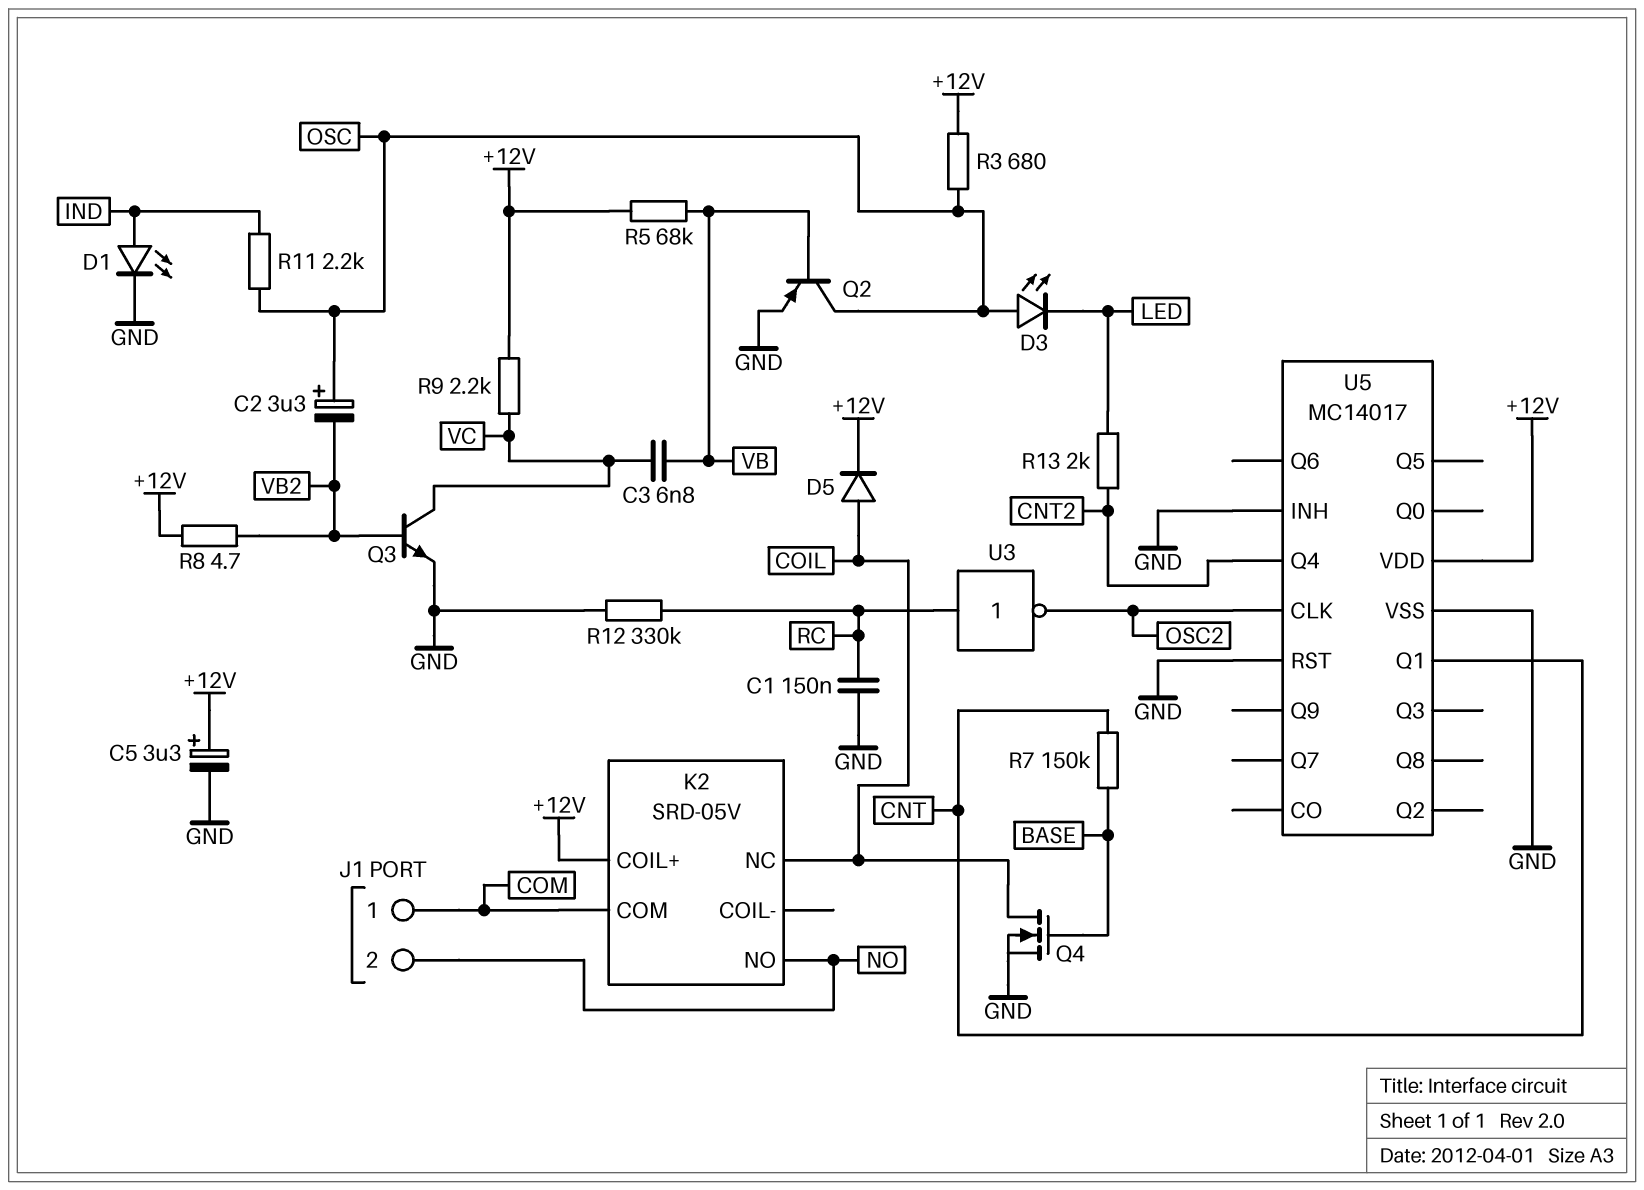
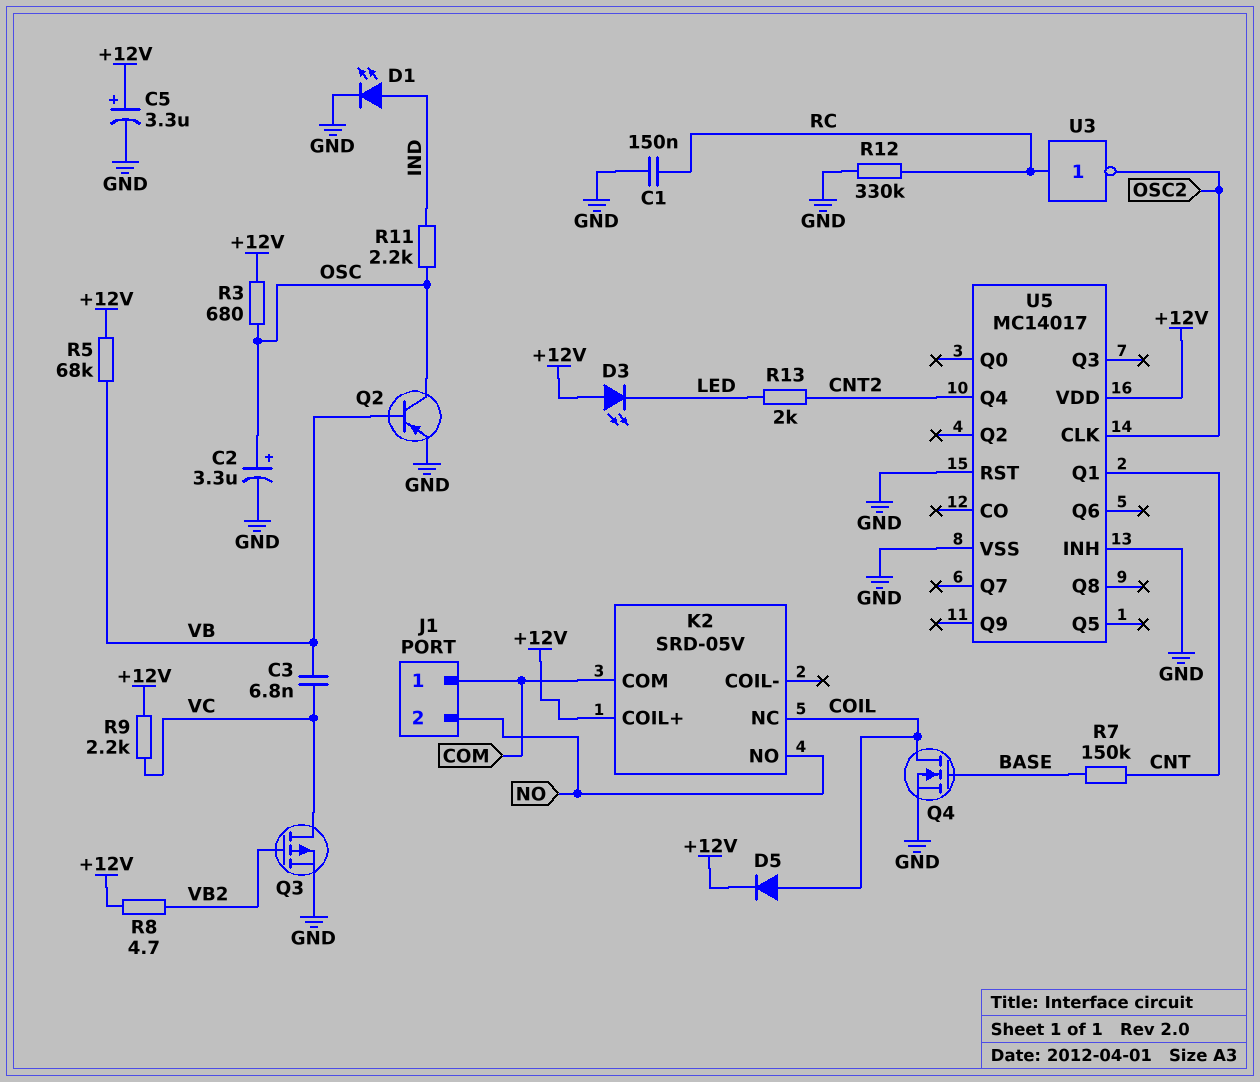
C2: 3.3uF (plus OSC, minus VB2) -> 3.3uF (plus OSC, minus GND)
D3: LED (A OSC, K LED) -> LED (A +12V, K LED)
Q3: NPN (B VB2, C VC, E GND) -> PMOS (G VB2, D VC, S GND)

